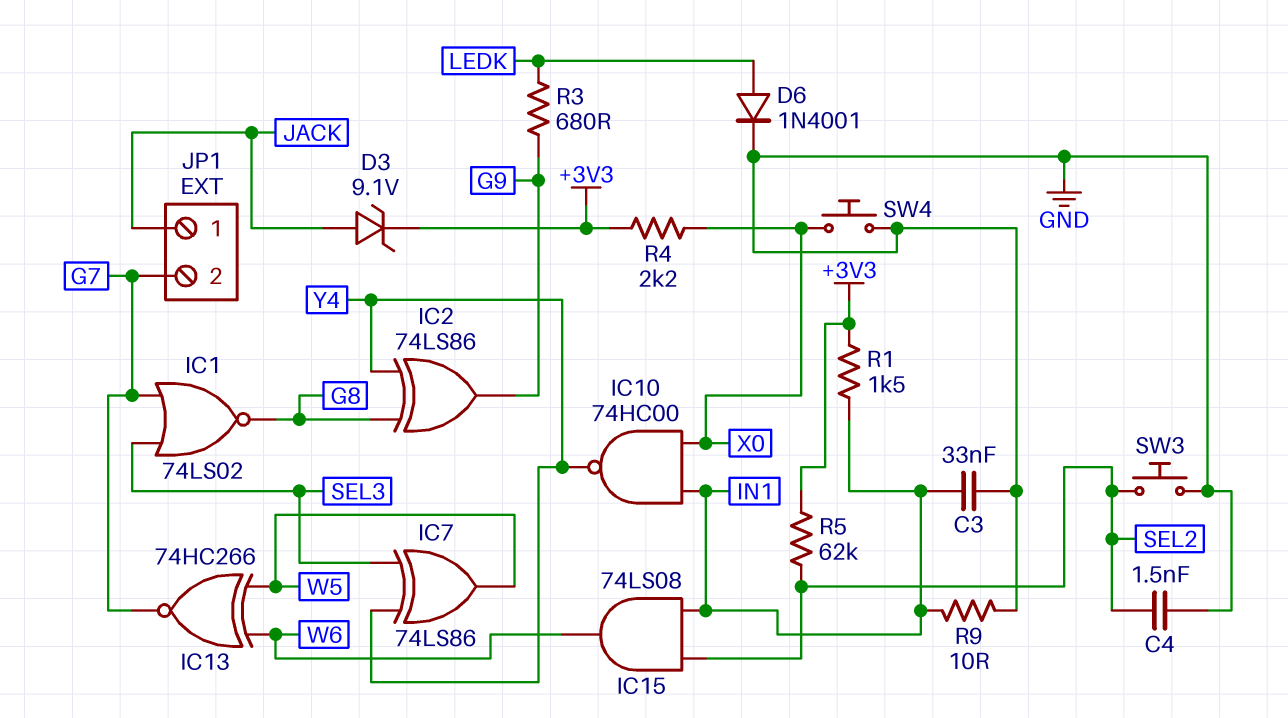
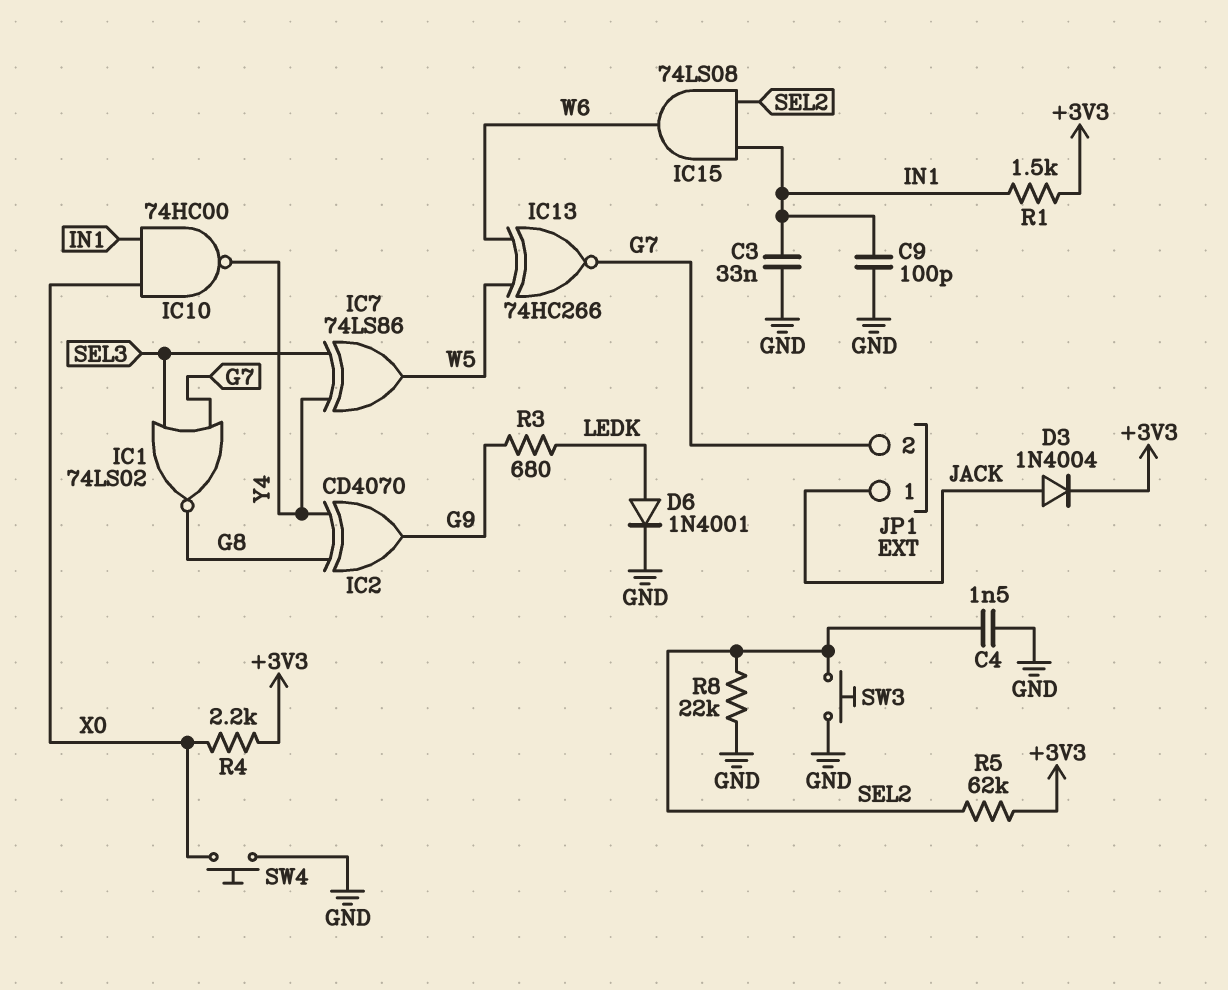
C9: none -> 100pF (GND, IN1)
D3: zener 9.1V (A JACK, K +3V3) -> diode 1N4004 (A JACK, K +3V3)
IC2: XOR 74LS86 (in G8, in Y4, out G9) -> XOR CD4070 (in G8, in Y4, out G9)
R8: none -> 22k (GND, SEL2)
R9: 10 (GND, IN1) -> none

